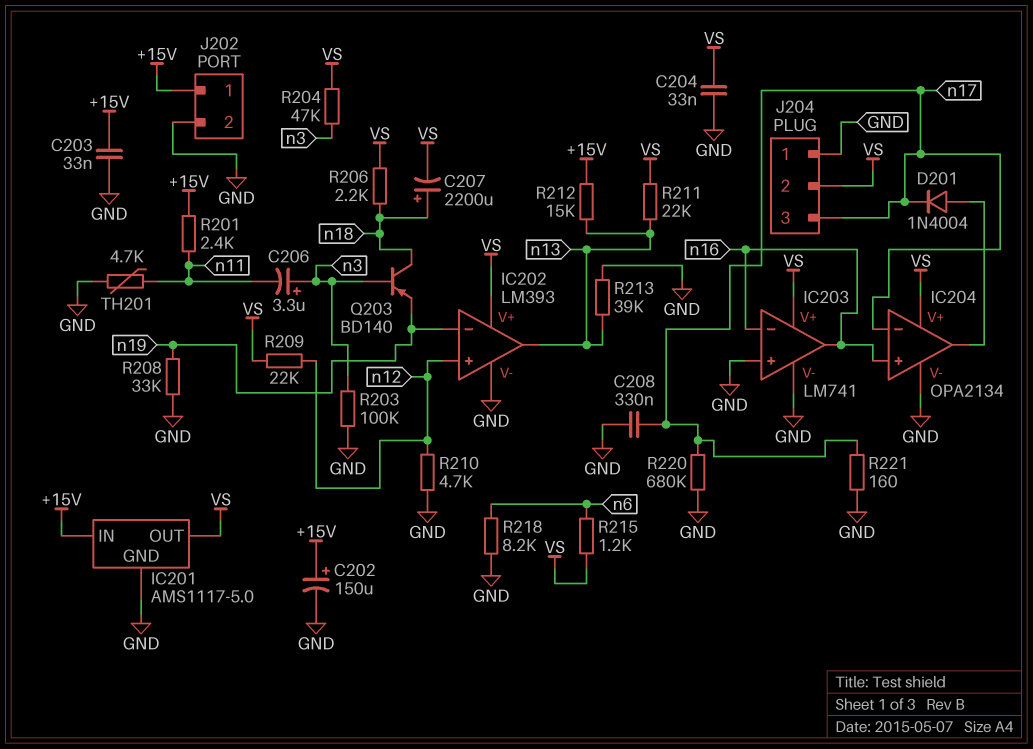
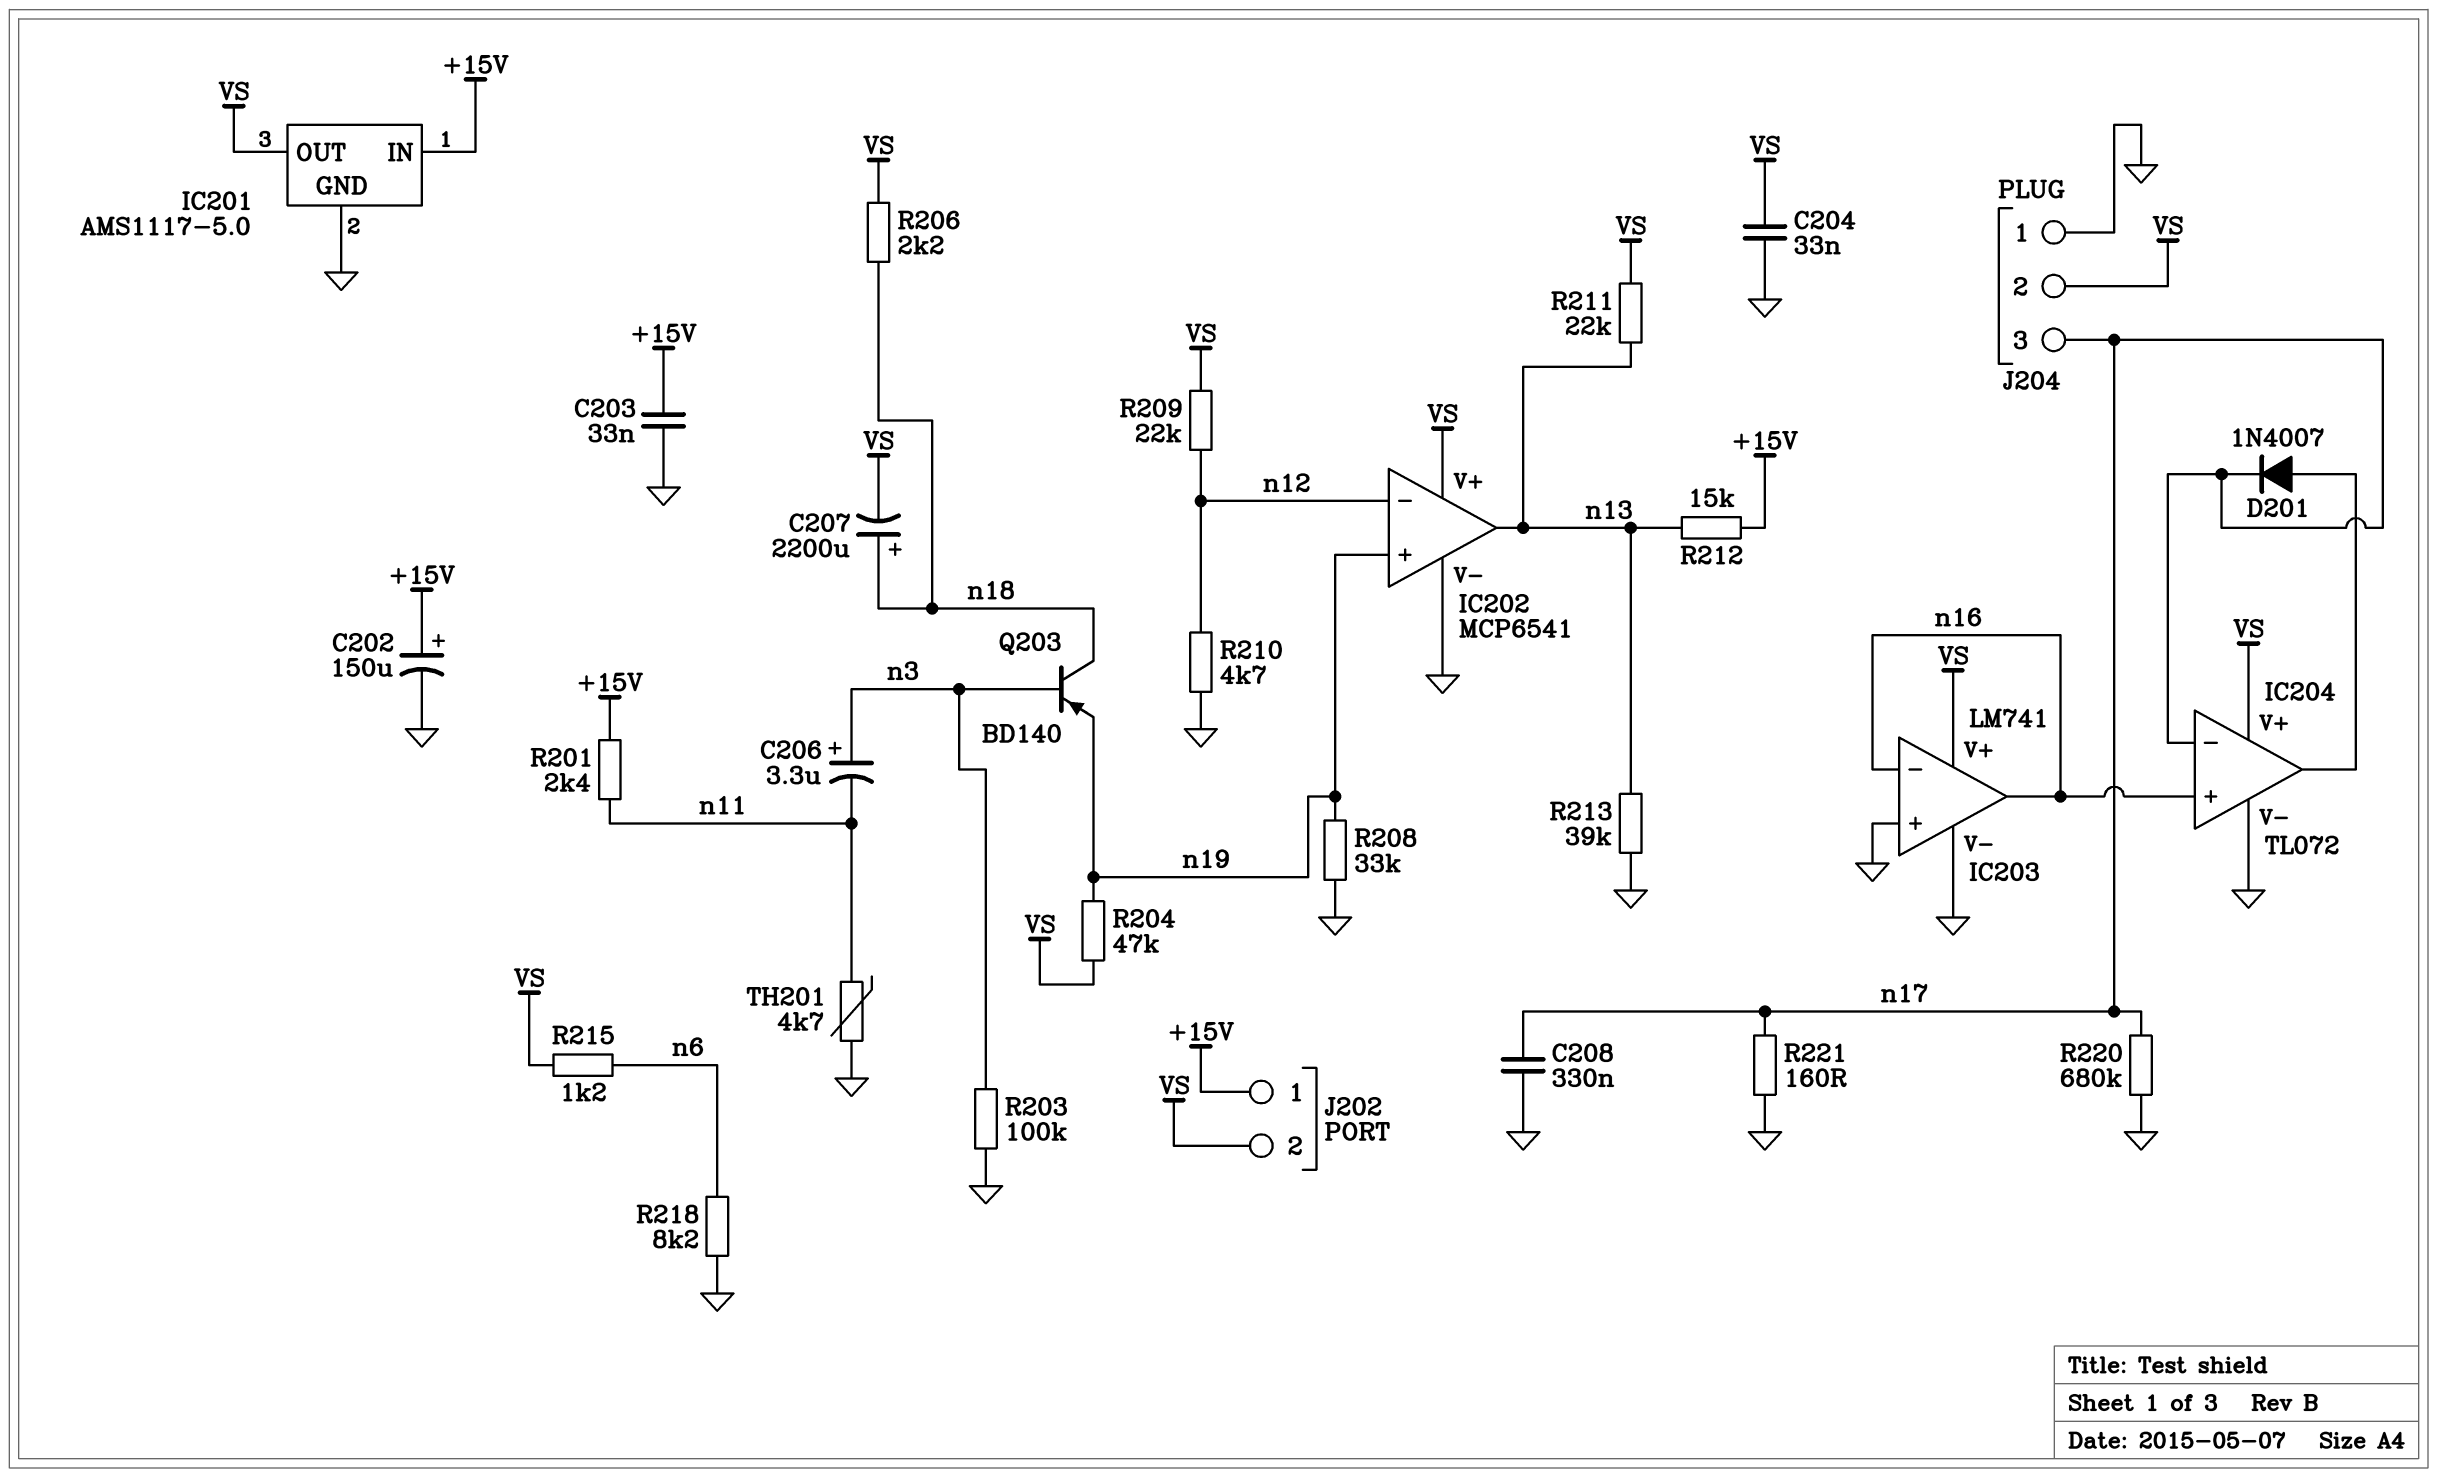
D201: diode 1N4004 (A IC204/out, K n17) -> diode 1N4007 (A IC204/out, K n17)
IC202: LM393 -> MCP6541
IC202 pin in+: n12 -> n19
IC202 pin in-: n19 -> n12
IC204: OPA2134 -> TL072
J202 pin 2: GND -> VS
R204: 47k (VS, n3) -> 47k (VS, n19)

